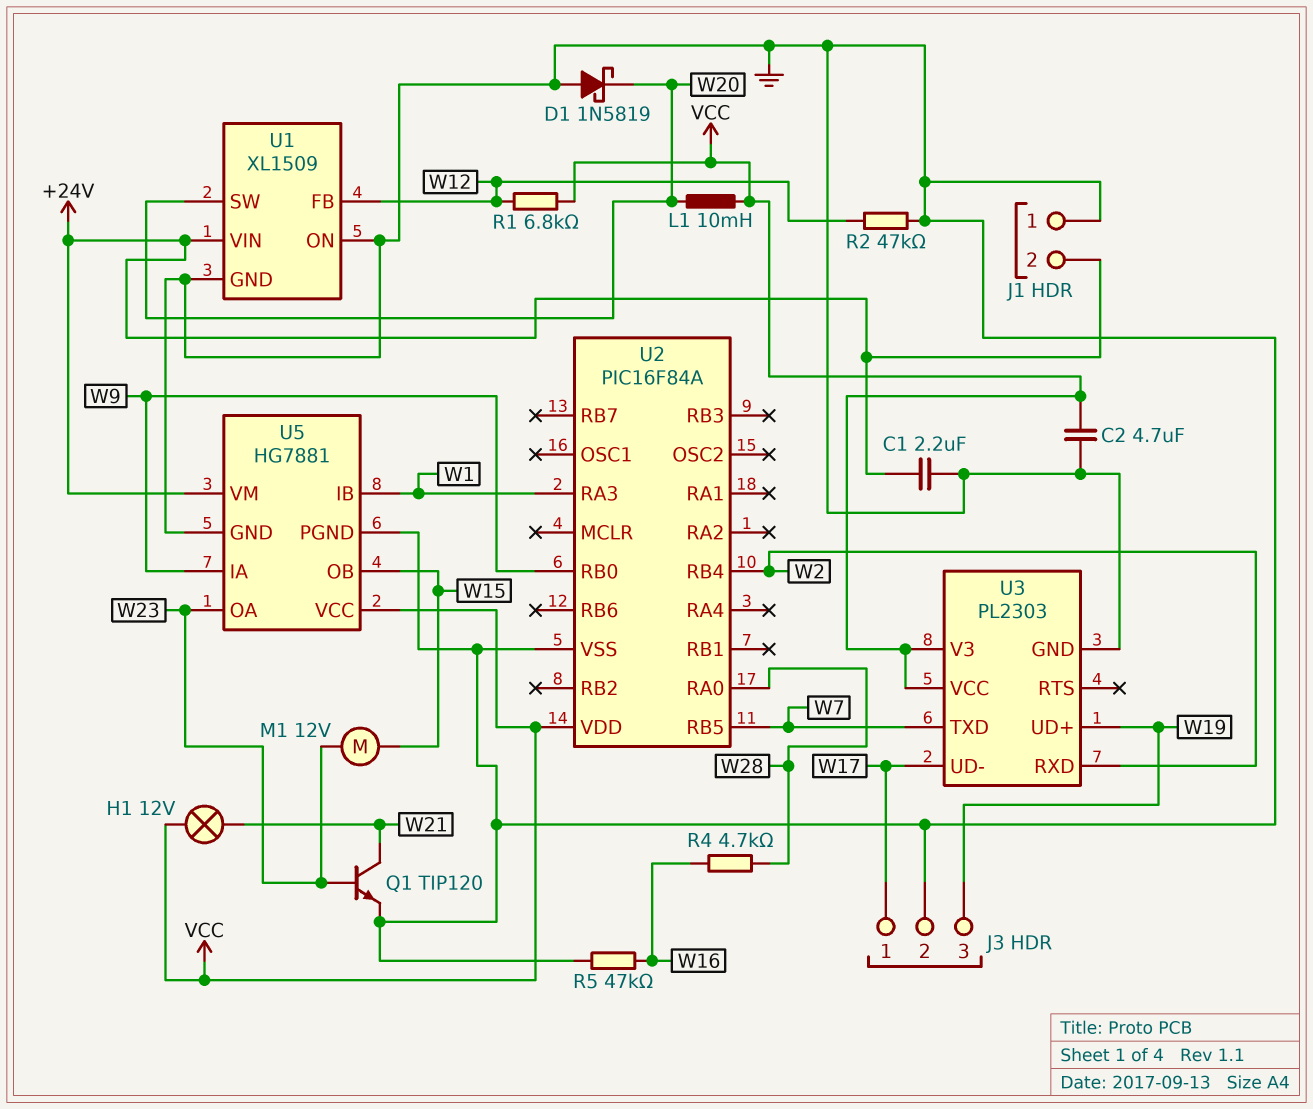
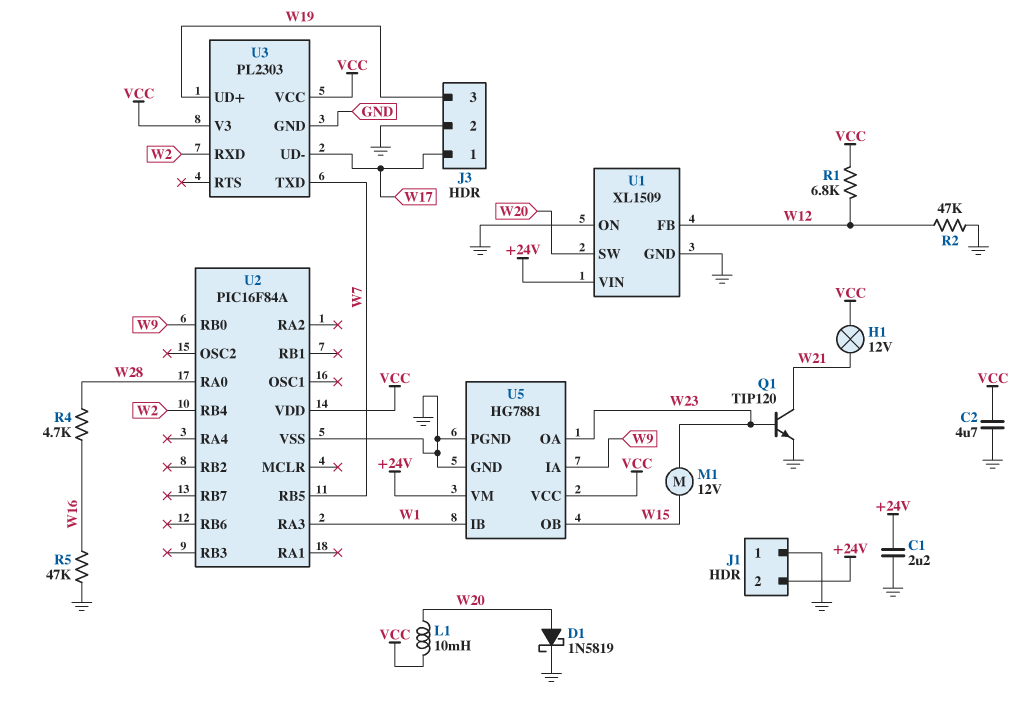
D1: schottky 1N5819 (A GND, K W20) -> schottky 1N5819 (A W20, K GND)

